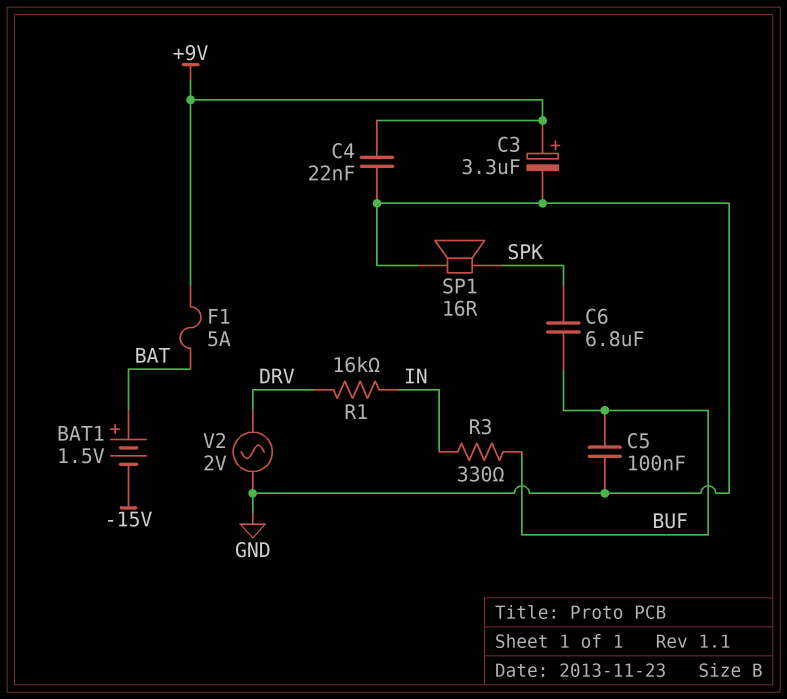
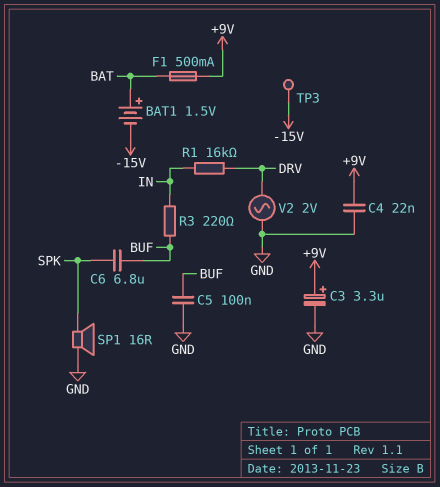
F1: 5A (+9V, BAT) -> 500mA (+9V, BAT)
R3: 330 (BUF, IN) -> 220 (BUF, IN)
TP3: none -> test point (-15V)

